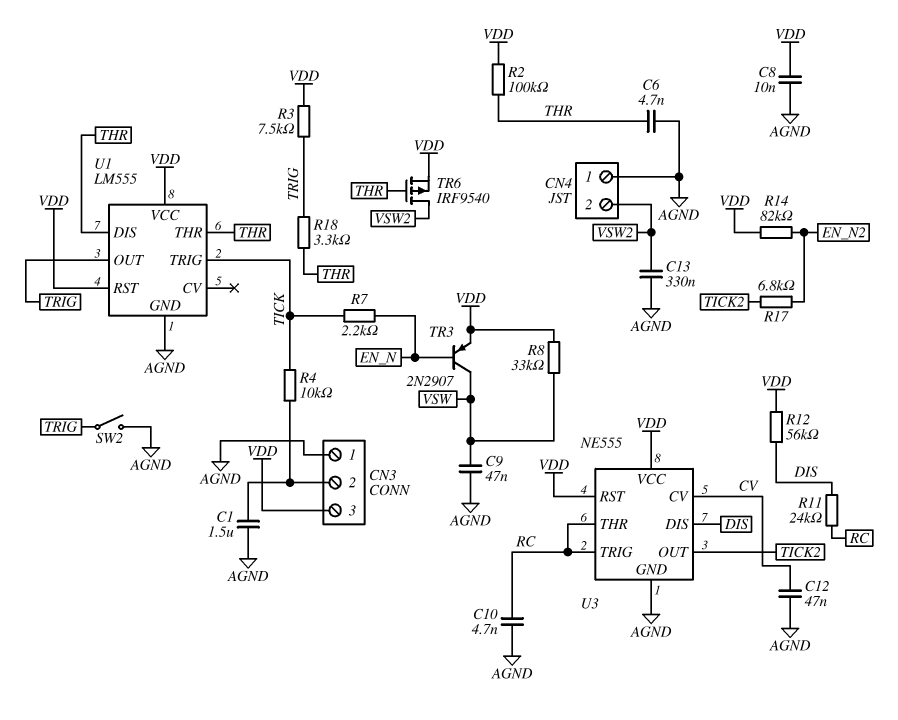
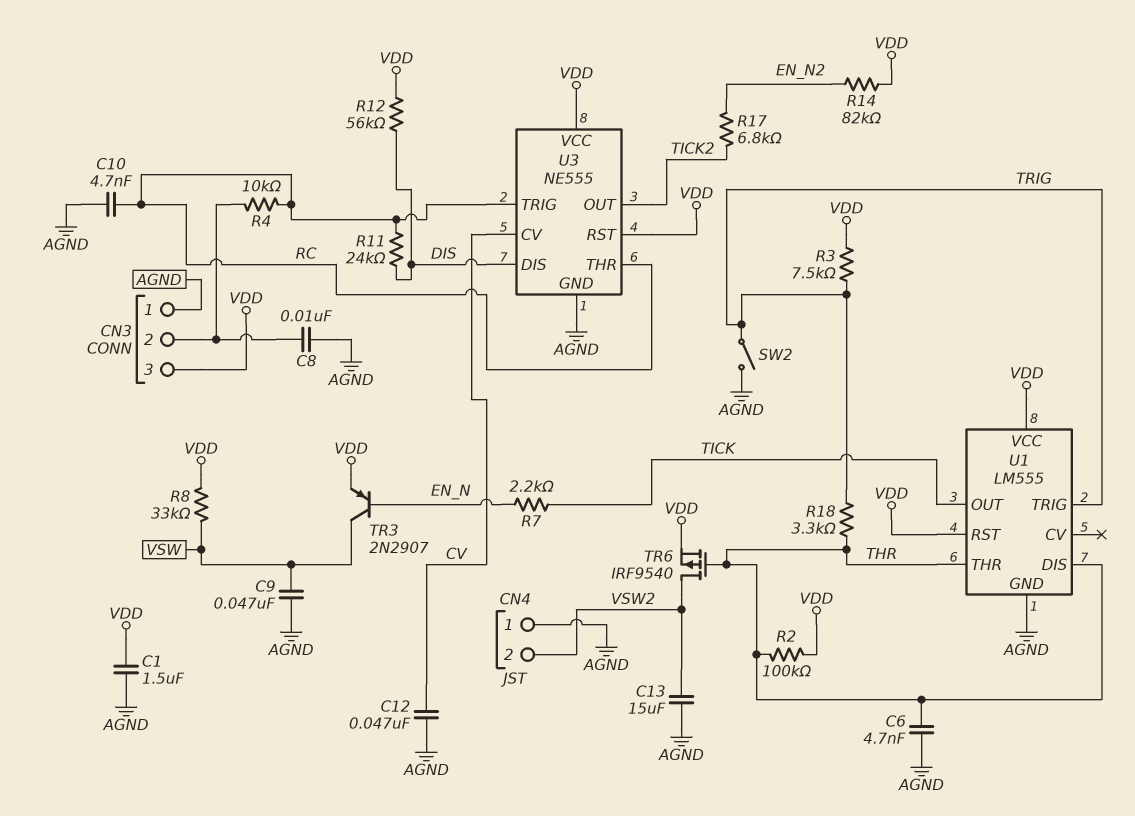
C1: 1.5uF (AGND, CN3/2) -> 1.5uF (AGND, VDD)
C8: 10nF (AGND, VDD) -> 10nF (AGND, CN3/2)
C13: 330nF (AGND, VSW2) -> 15uF (AGND, VSW2)
R4: 10k (CN3/2, TICK) -> 10k (CN3/2, RC)
U1 pin OUT: TRIG -> TICK
U1 pin TRIG: TICK -> TRIG

